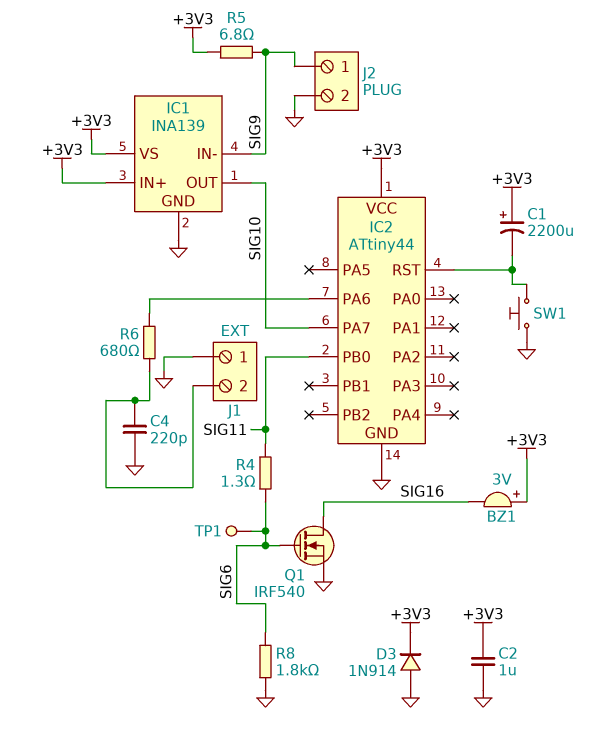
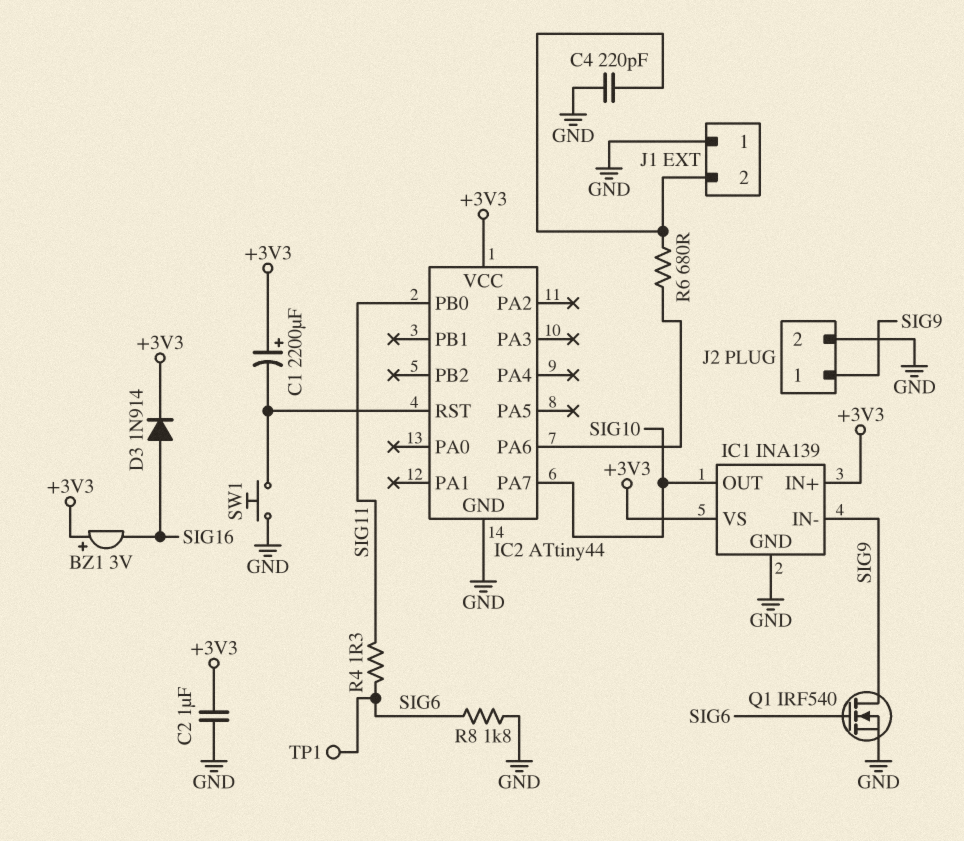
D3: diode 1N914 (A GND, K +3V3) -> diode 1N914 (A SIG16, K +3V3)
Q1: NMOS IRF540 (G SIG6, D SIG16, S GND) -> NMOS IRF540 (G SIG6, D SIG9, S GND)
R5: 6.8 (+3V3, SIG9) -> none

